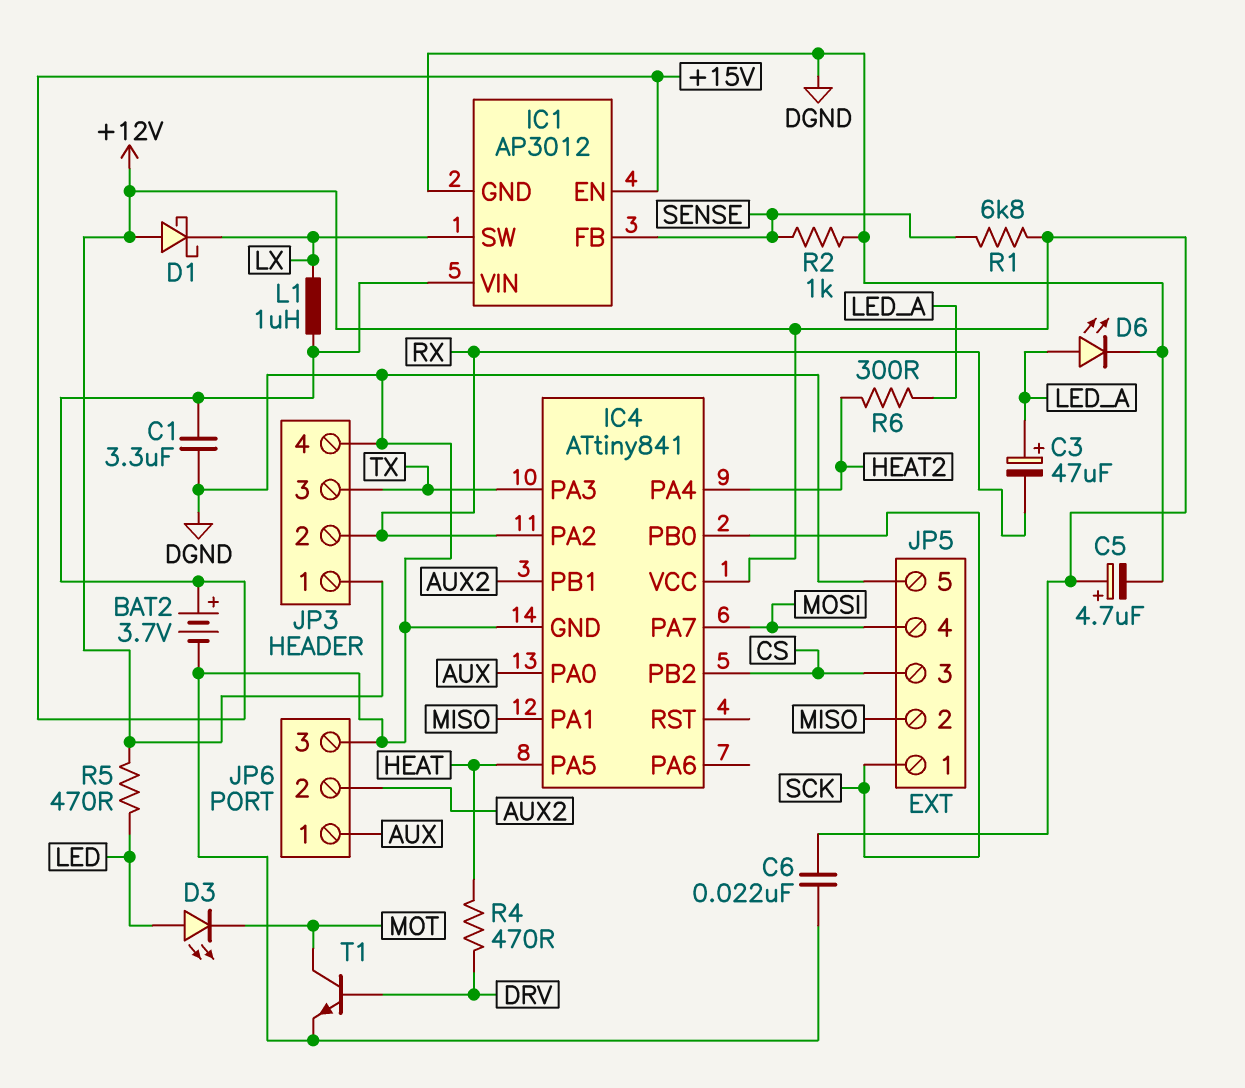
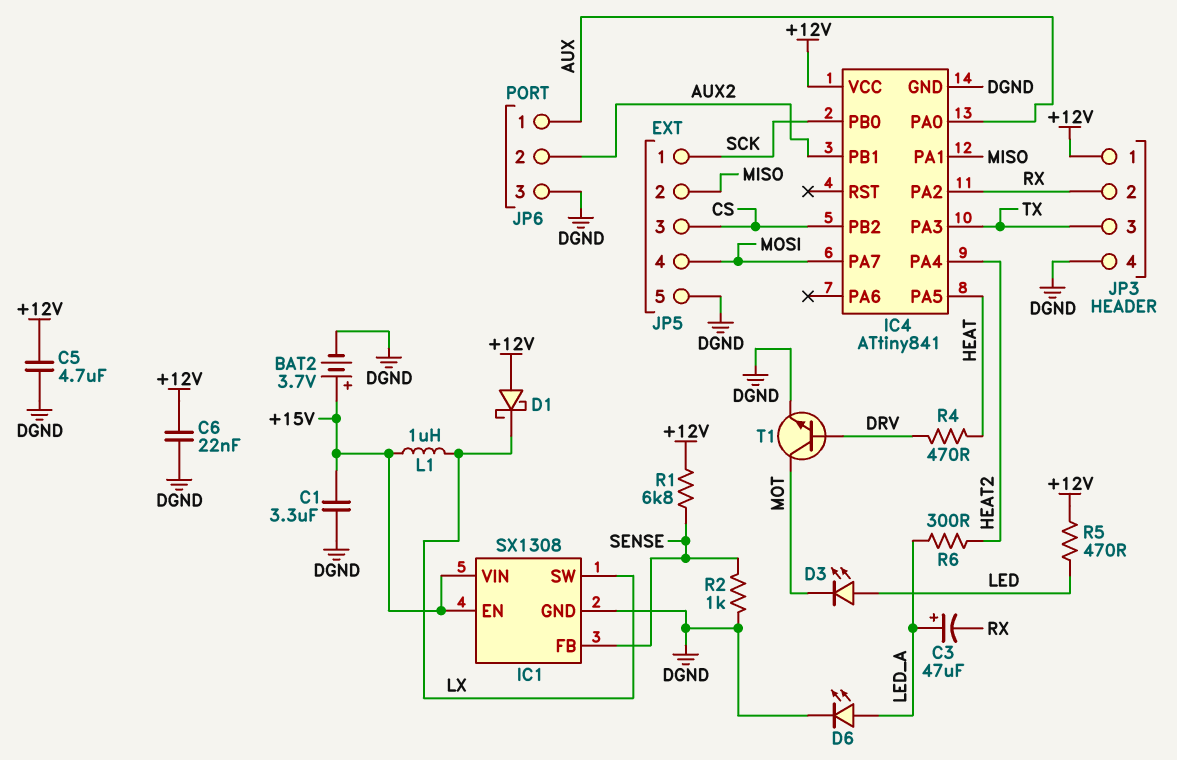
C5: 4.7uF (plus +12V, minus DGND) -> 4.7uF (+12V, DGND)
IC1: AP3012 -> SX1308

